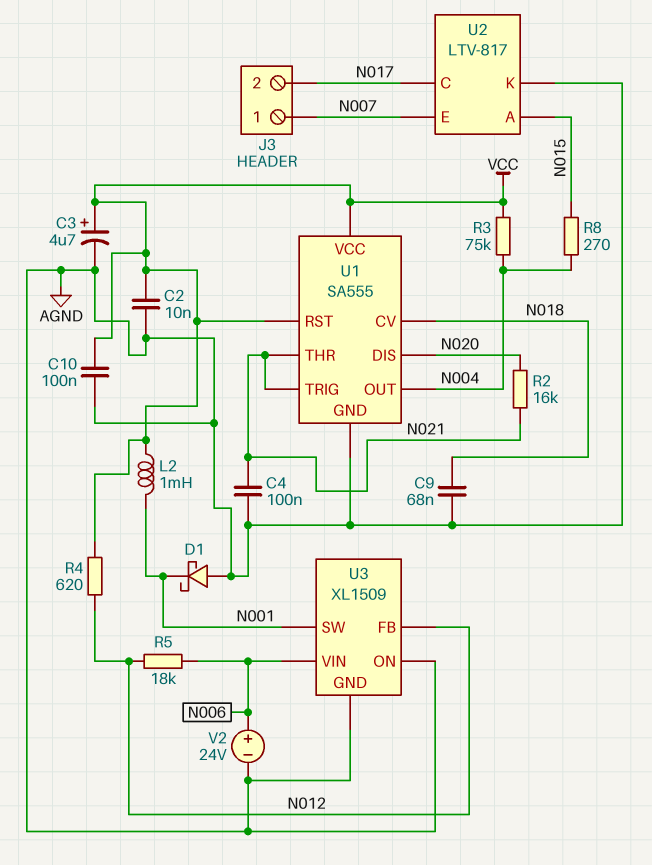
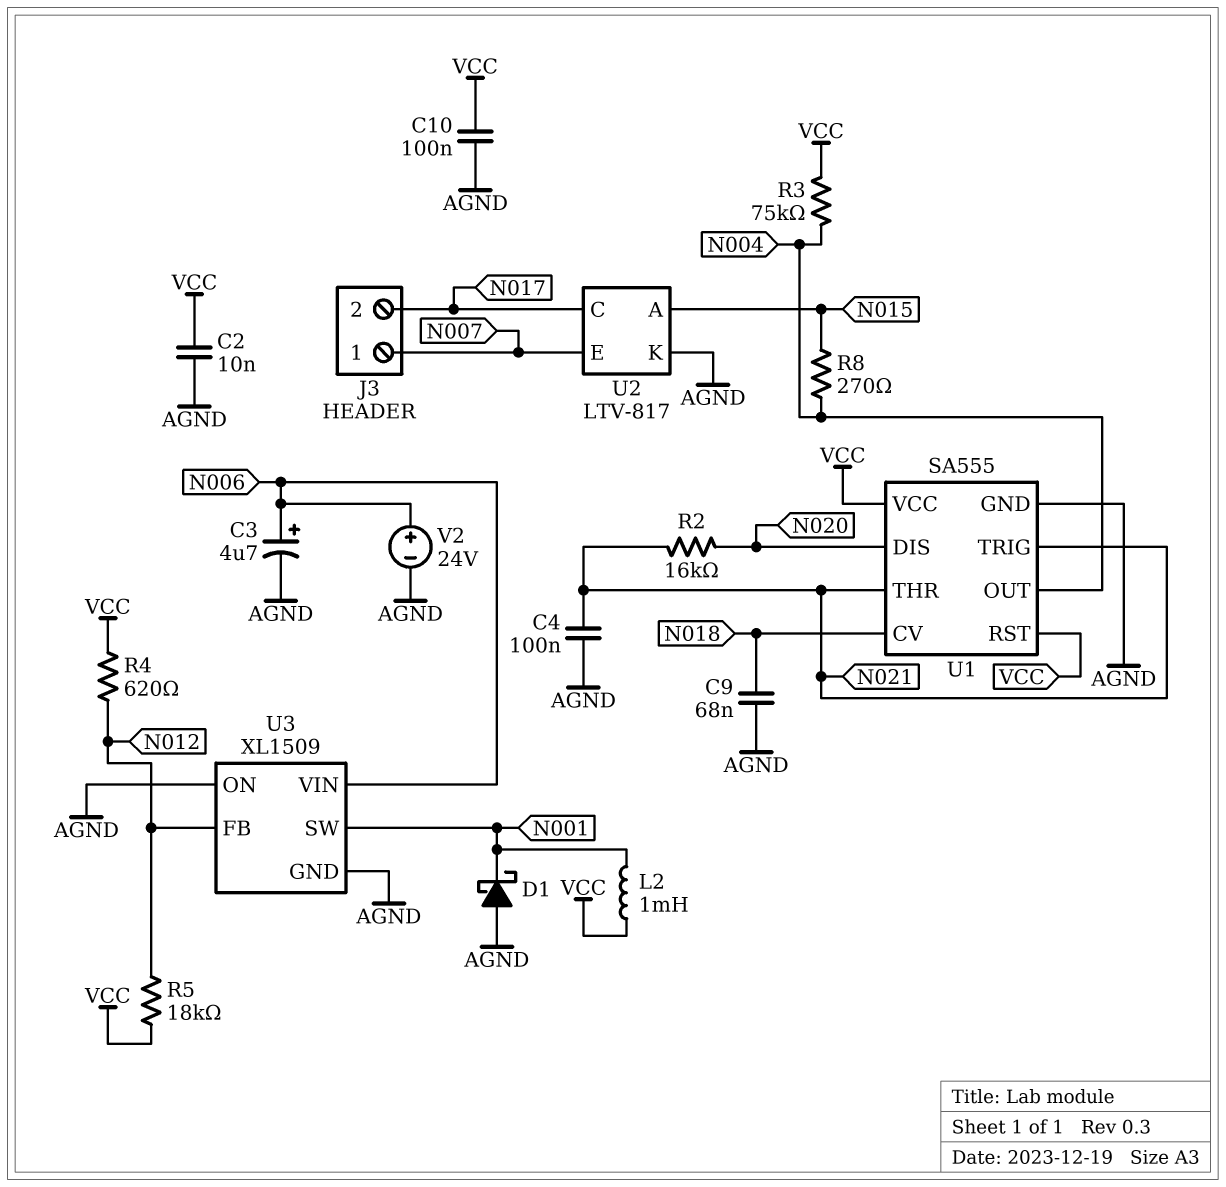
C3: 4.7uF (plus VCC, minus AGND) -> 4.7uF (plus N006, minus AGND)
R5: 18k (N006, N012) -> 18k (N012, VCC)

